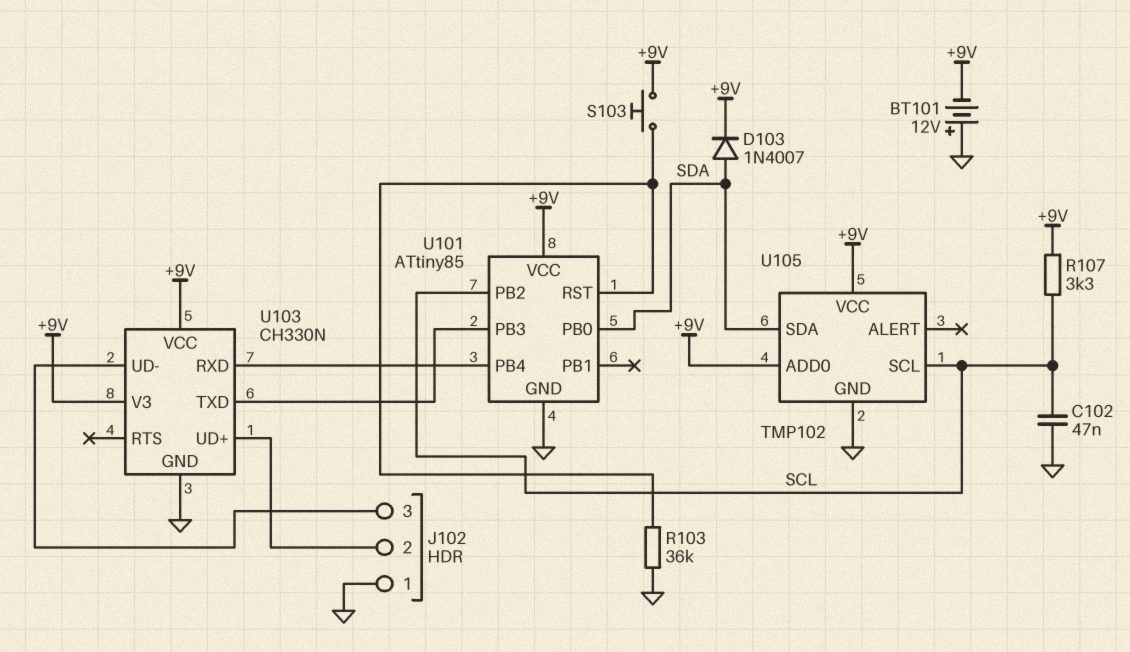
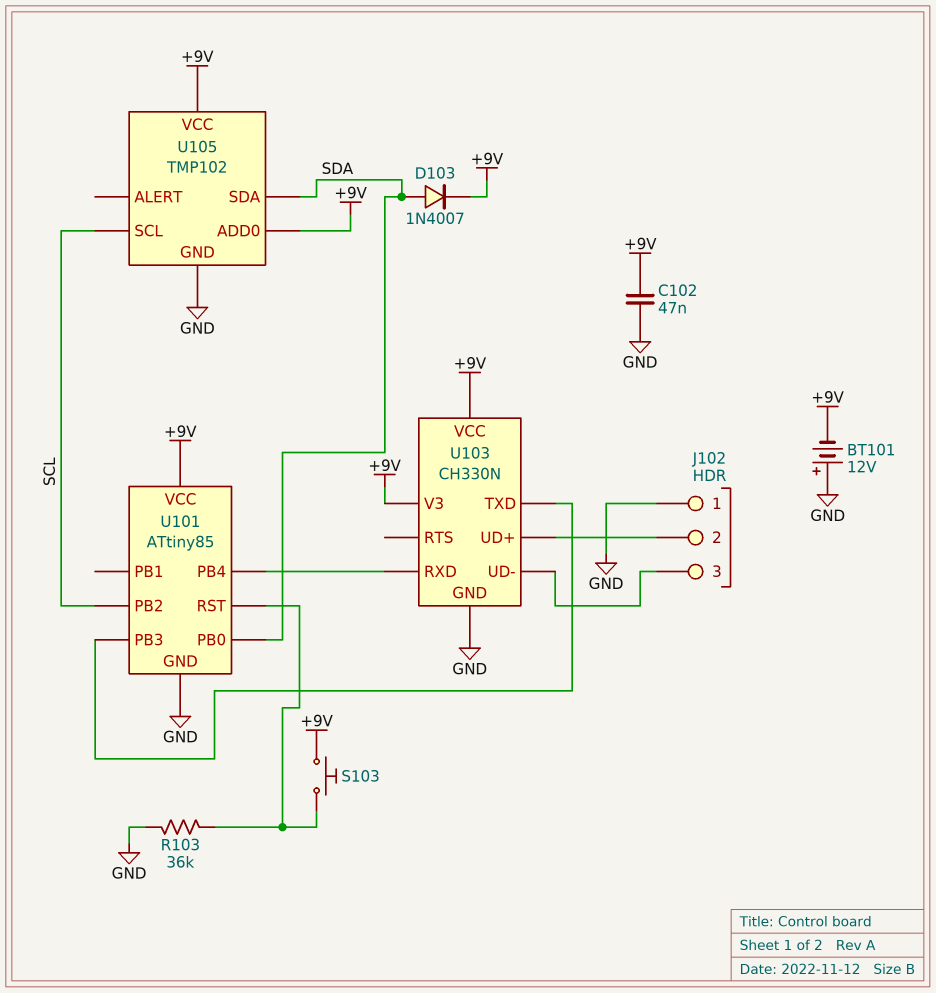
C102: 47nF (GND, SCL) -> 47nF (+9V, GND)
R107: 3.3k (+9V, SCL) -> none

